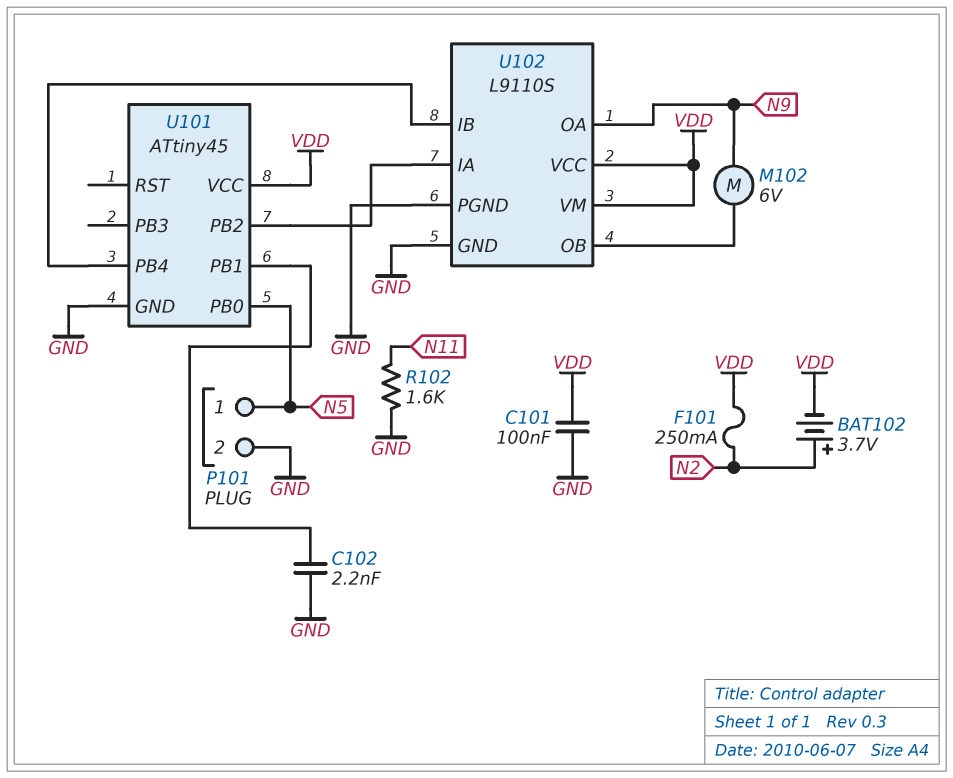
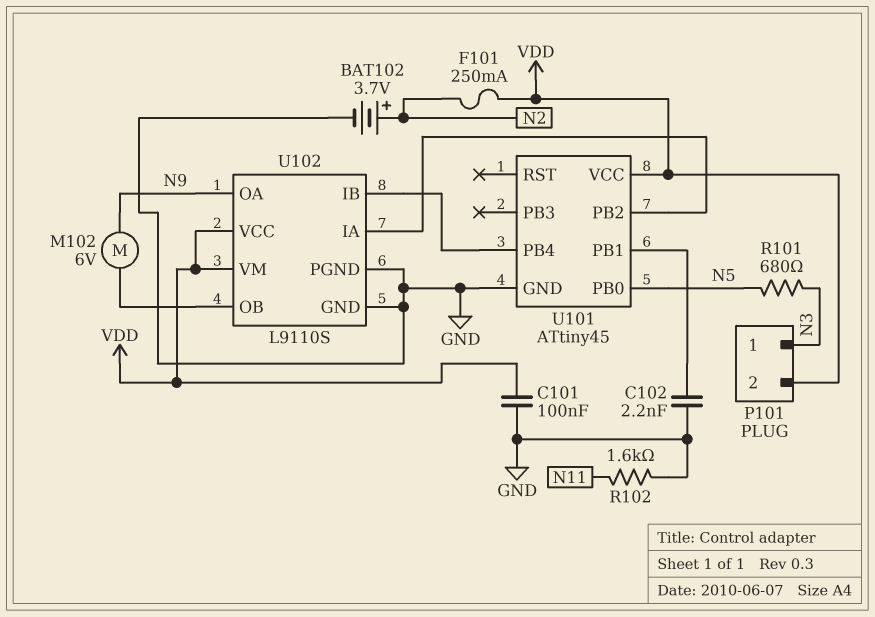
BAT102: 3.7V (plus N2, minus VDD) -> 3.7V (plus N2, minus GND)
P101 pin 1: N5 -> N3
P101 pin 2: GND -> VDD
R101: none -> 680 (N3, N5)

